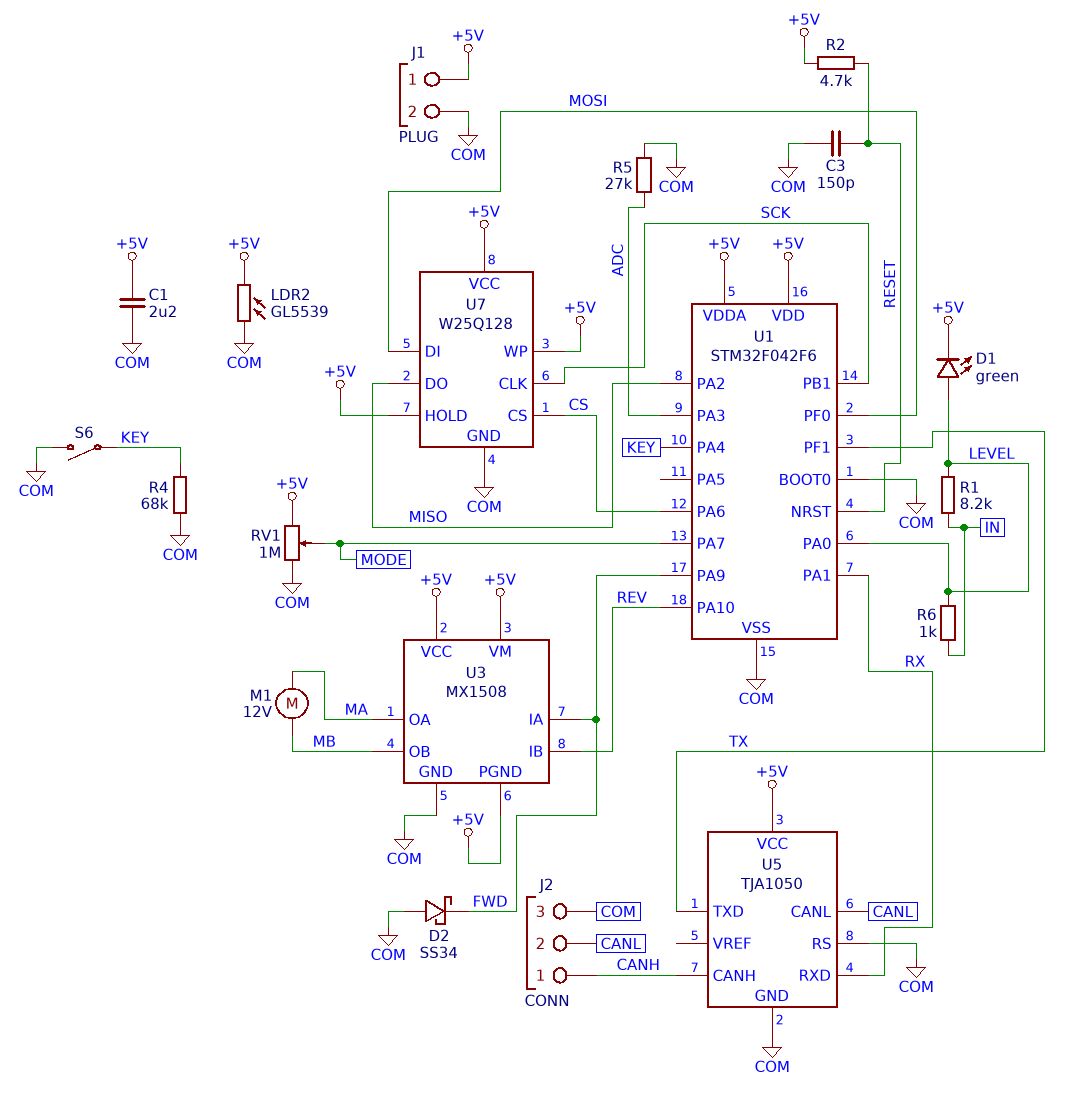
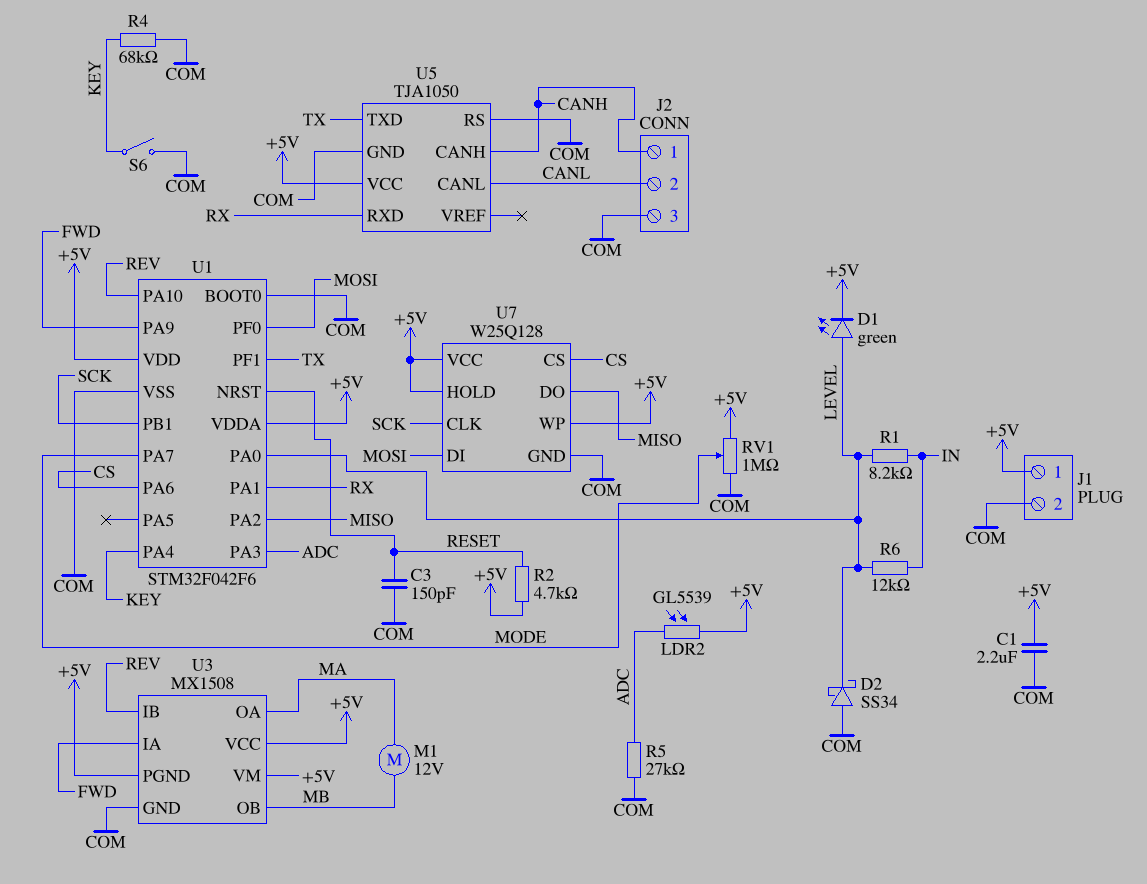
D2: schottky SS34 (A COM, K FWD) -> schottky SS34 (A COM, K LEVEL)
LDR2: GL5539 (+5V, COM) -> GL5539 (+5V, ADC)
R6: 1k (IN, LEVEL) -> 12k (IN, LEVEL)

